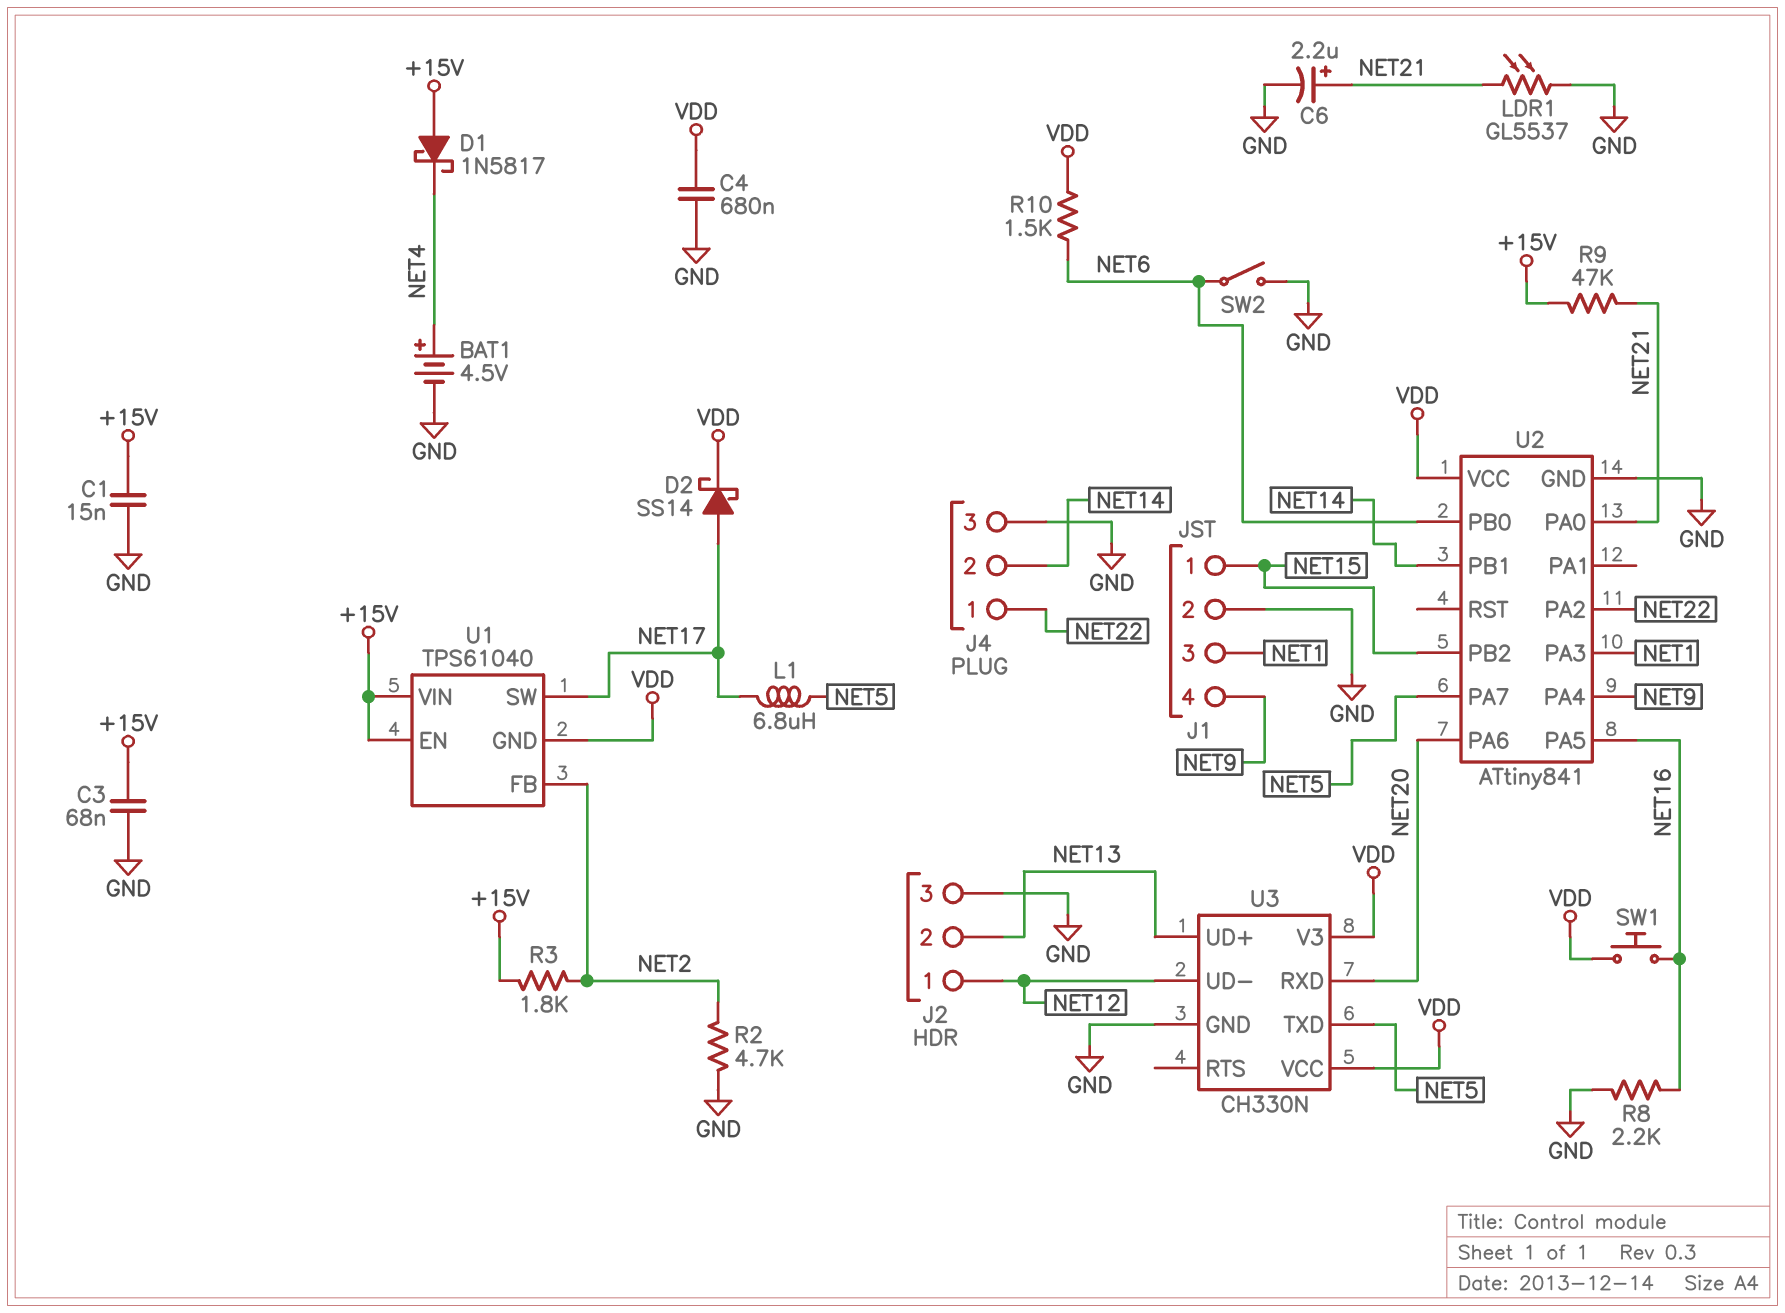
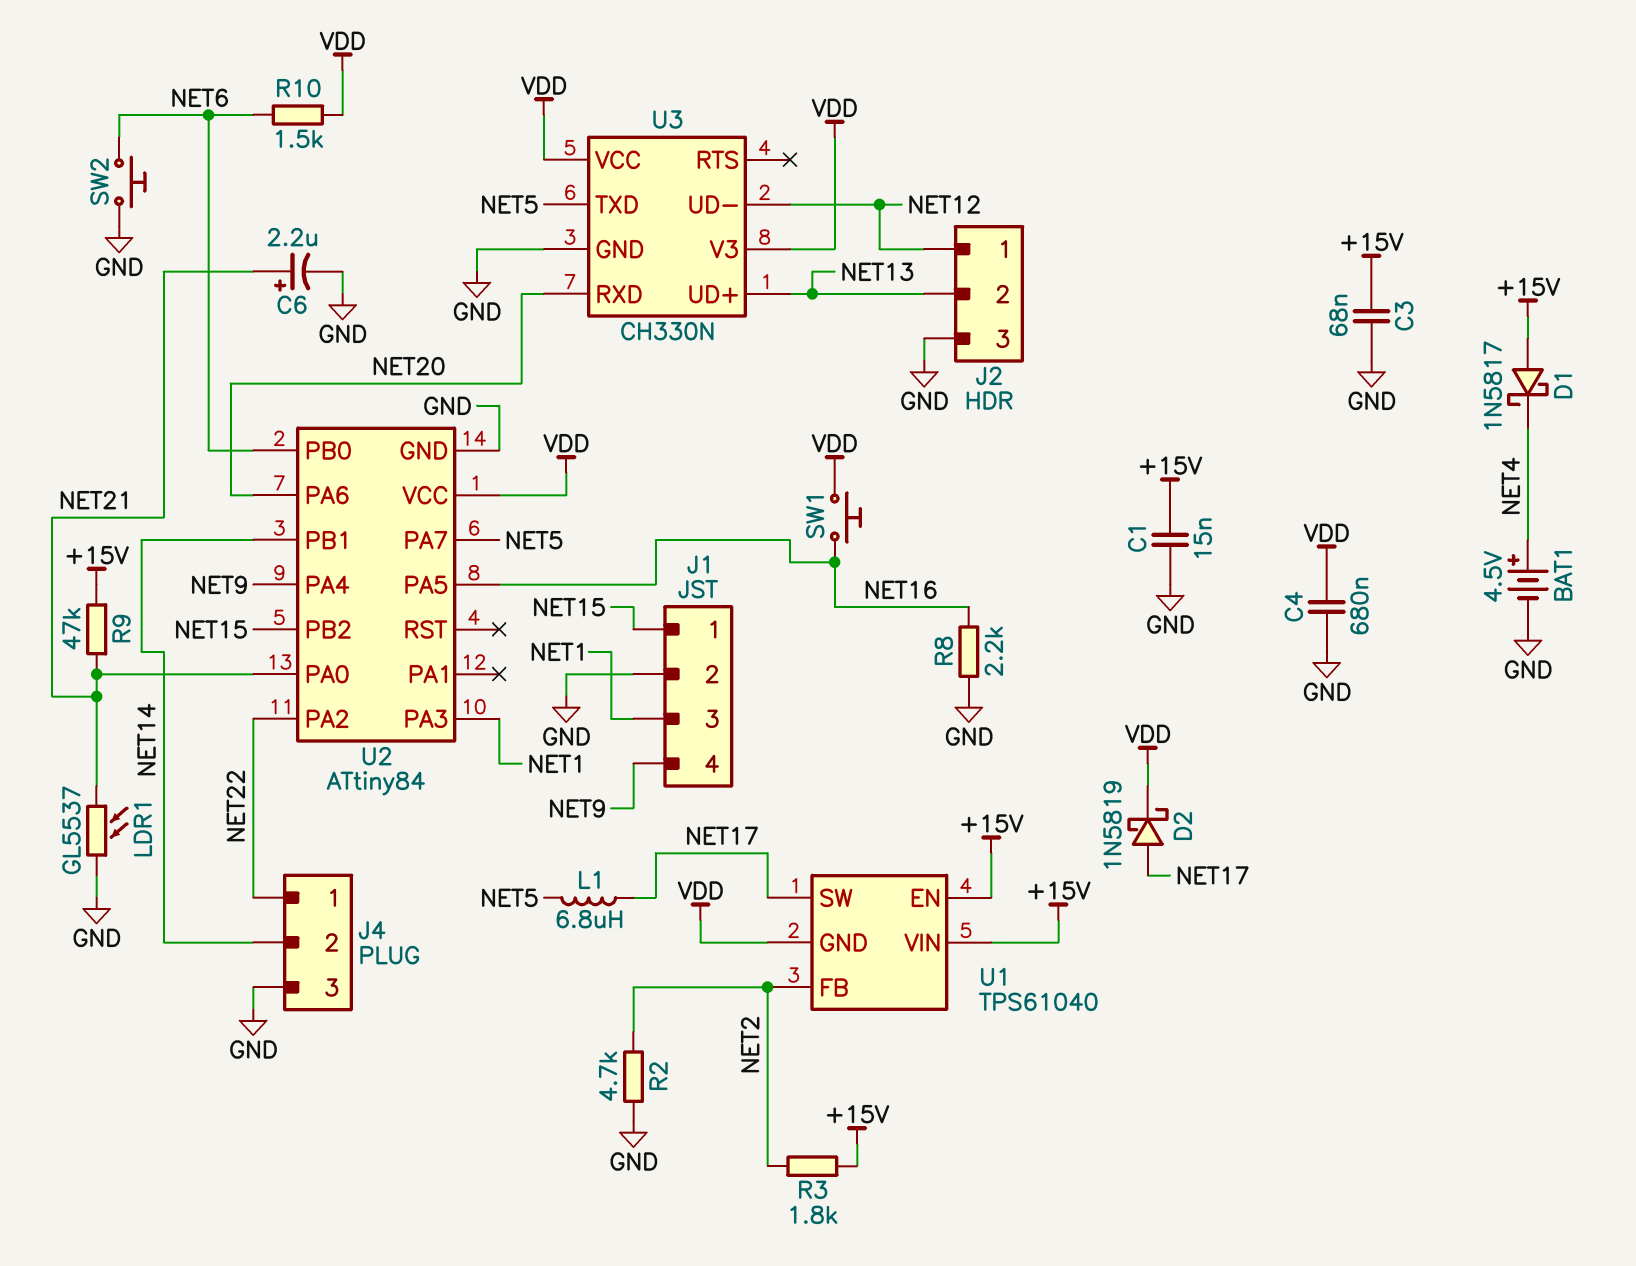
D2: schottky SS14 (A NET17, K VDD) -> schottky 1N5819 (A NET17, K VDD)
SW2: switch (GND, NET6) -> button (GND, NET6)
U2: ATtiny841 -> ATtiny84

